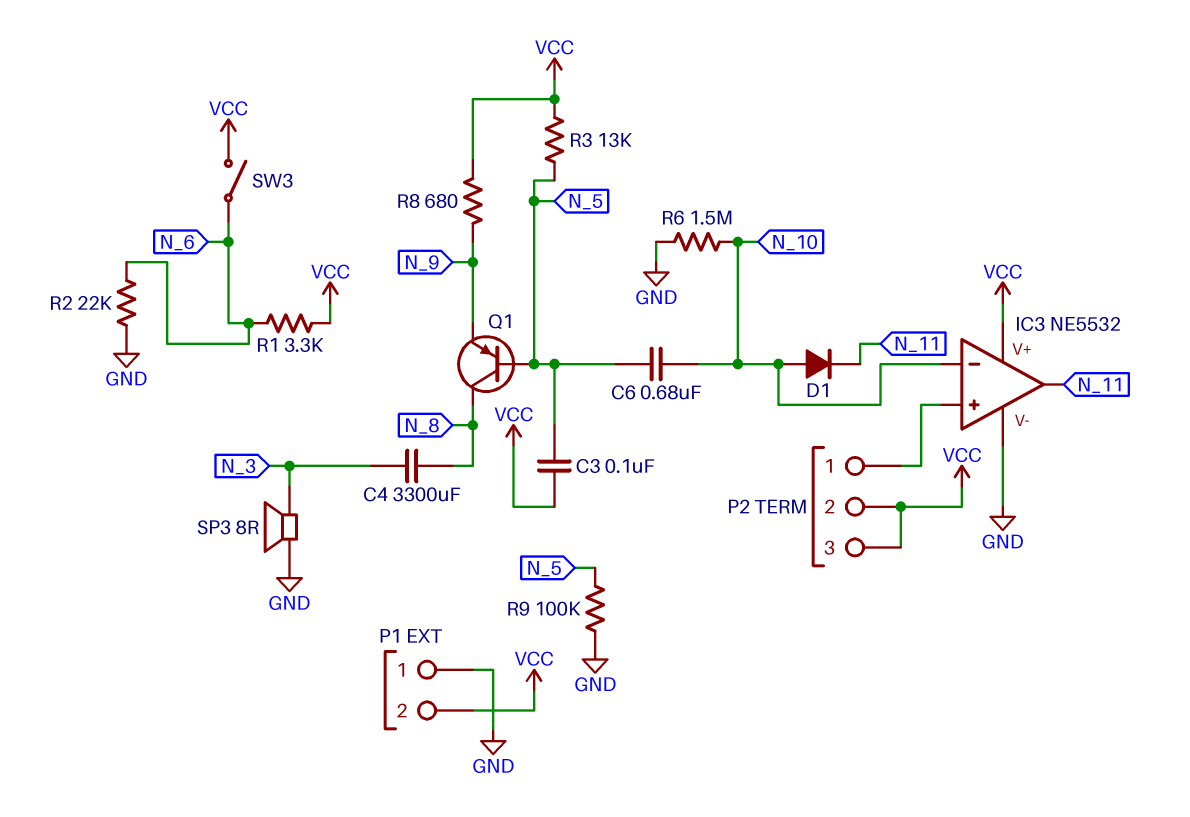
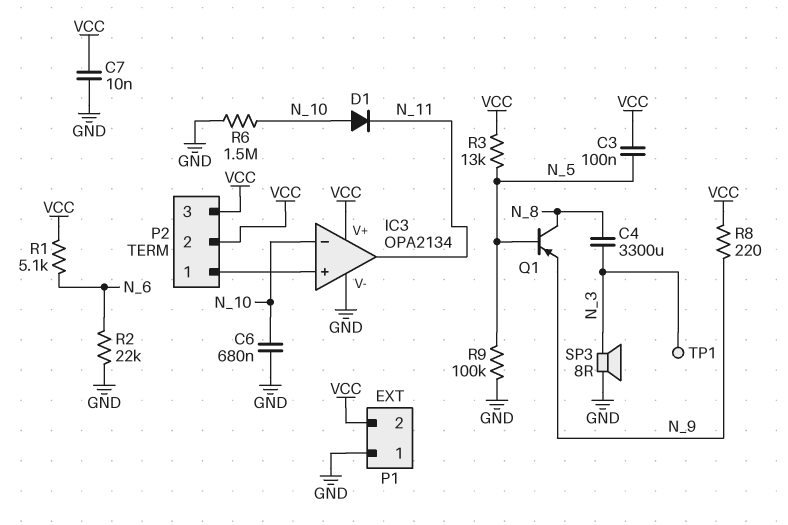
C6: 680nF (N_5, N_10) -> 680nF (GND, N_10)
C7: none -> 10nF (GND, VCC)
IC3: NE5532 -> OPA2134
R1: 3.3k (N_6, VCC) -> 5.1k (N_6, VCC)
R8: 680 (N_9, VCC) -> 220 (N_9, VCC)
SW3: switch (N_6, VCC) -> none
TP1: none -> test point (N_3)

